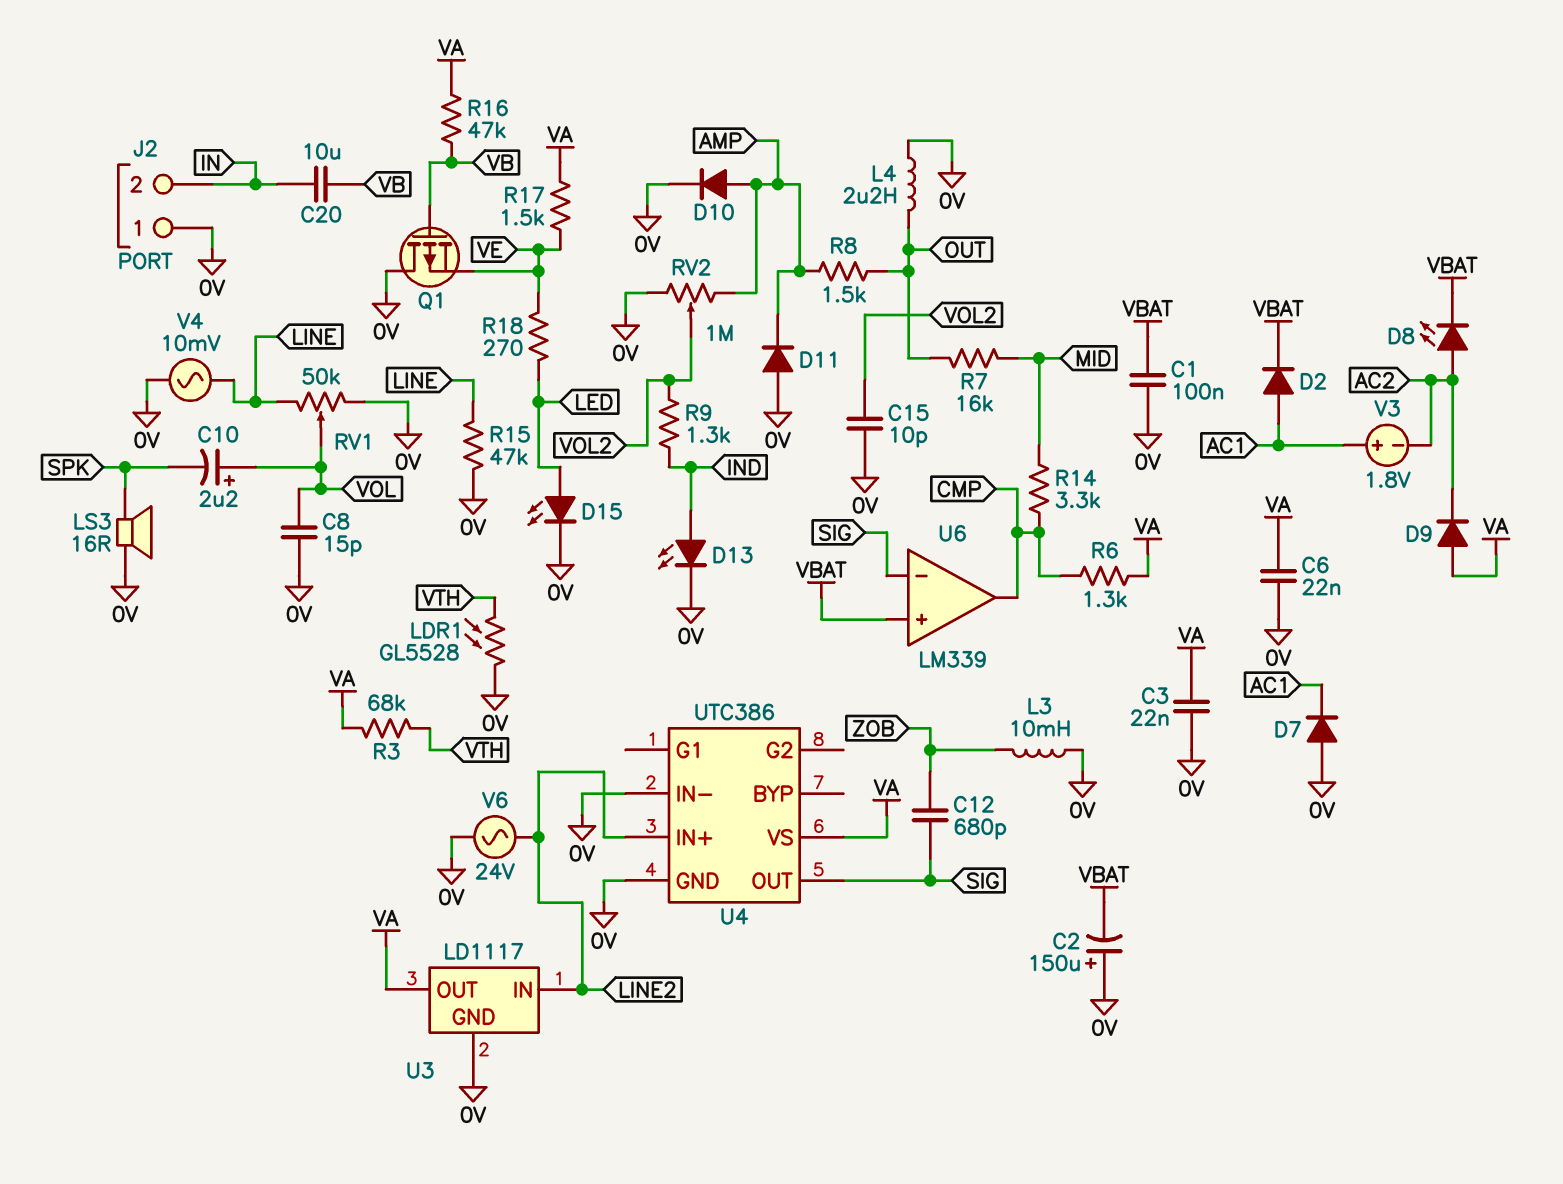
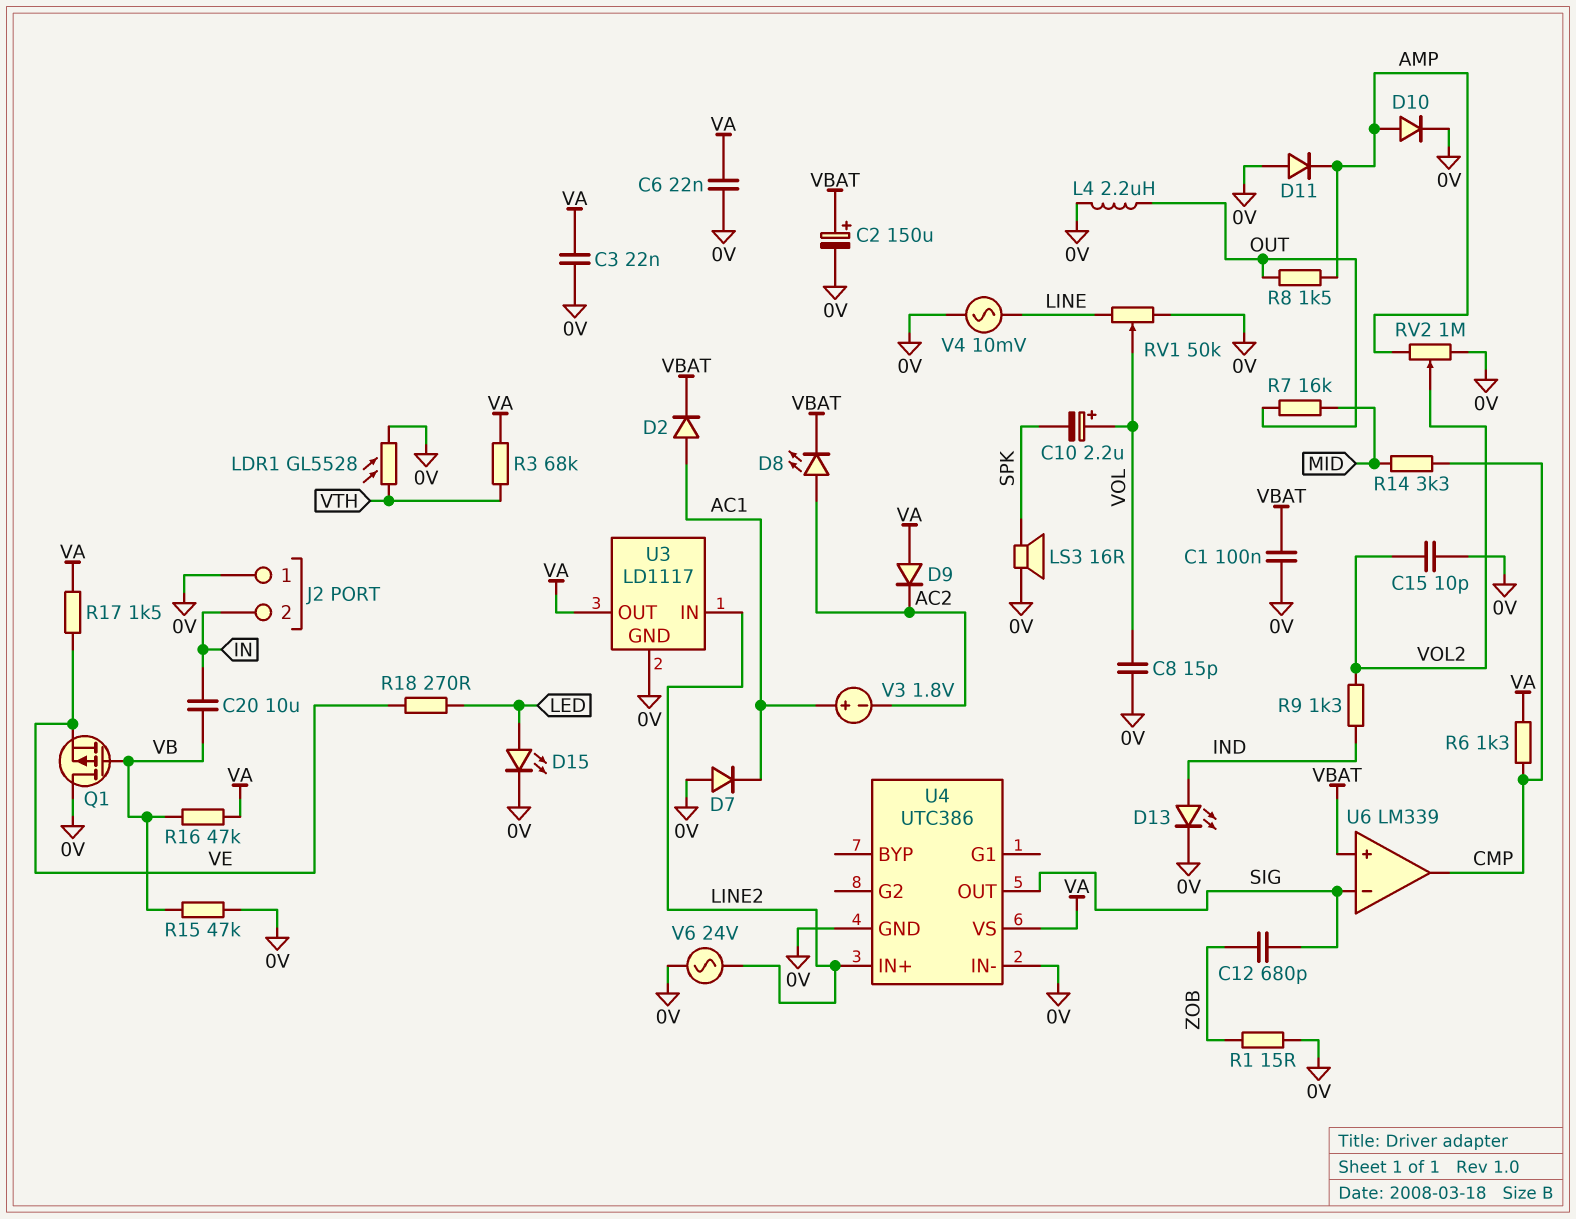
C2: 150uF (plus 0V, minus VBAT) -> 150uF (plus VBAT, minus 0V)
L3: 10mH (0V, ZOB) -> none
R1: none -> 15 (0V, ZOB)
R15: 47k (0V, LINE) -> 47k (0V, VB)

